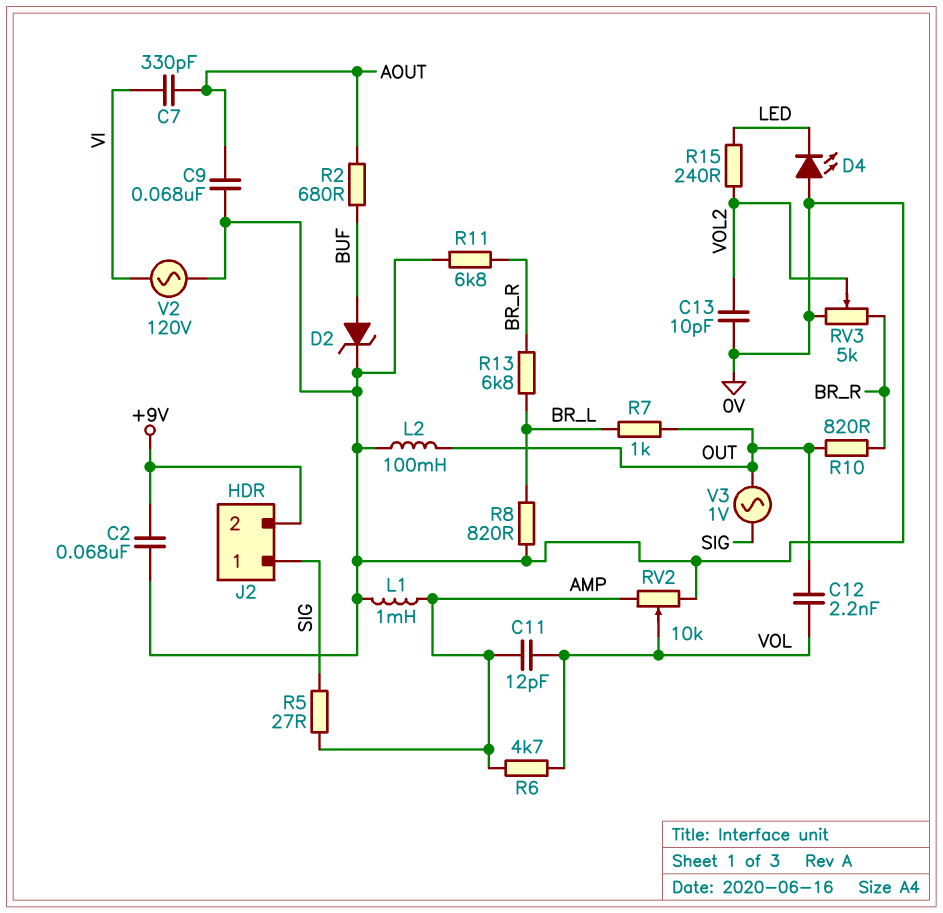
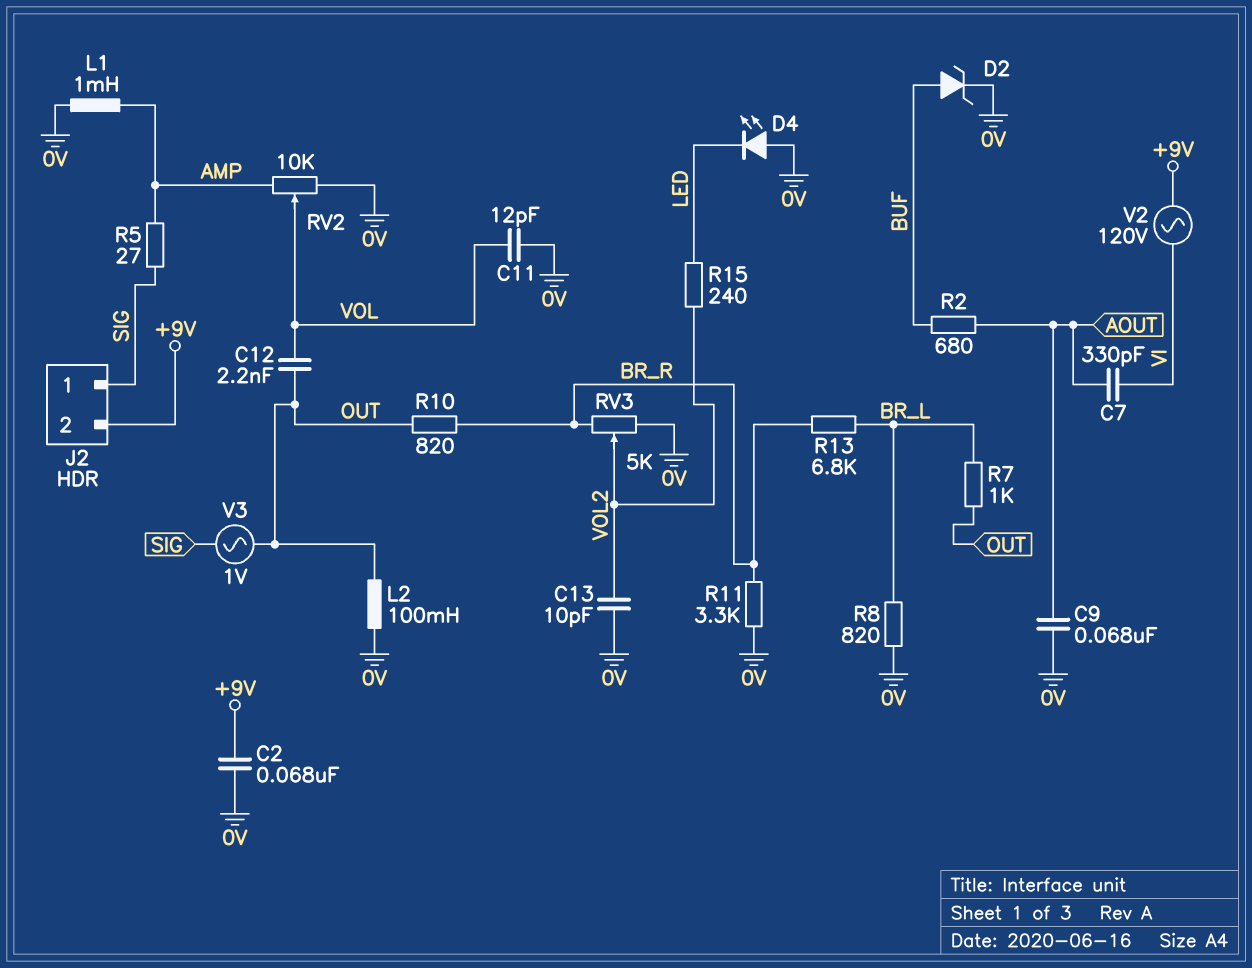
C11: 12pF (AMP, VOL) -> 12pF (0V, VOL)
R6: 4.7k (AMP, VOL) -> none
R11: 6.8k (0V, BR_R) -> 3.3k (0V, BR_R)
V2: AC 120V (0V, VI) -> AC 120V (+9V, VI)

